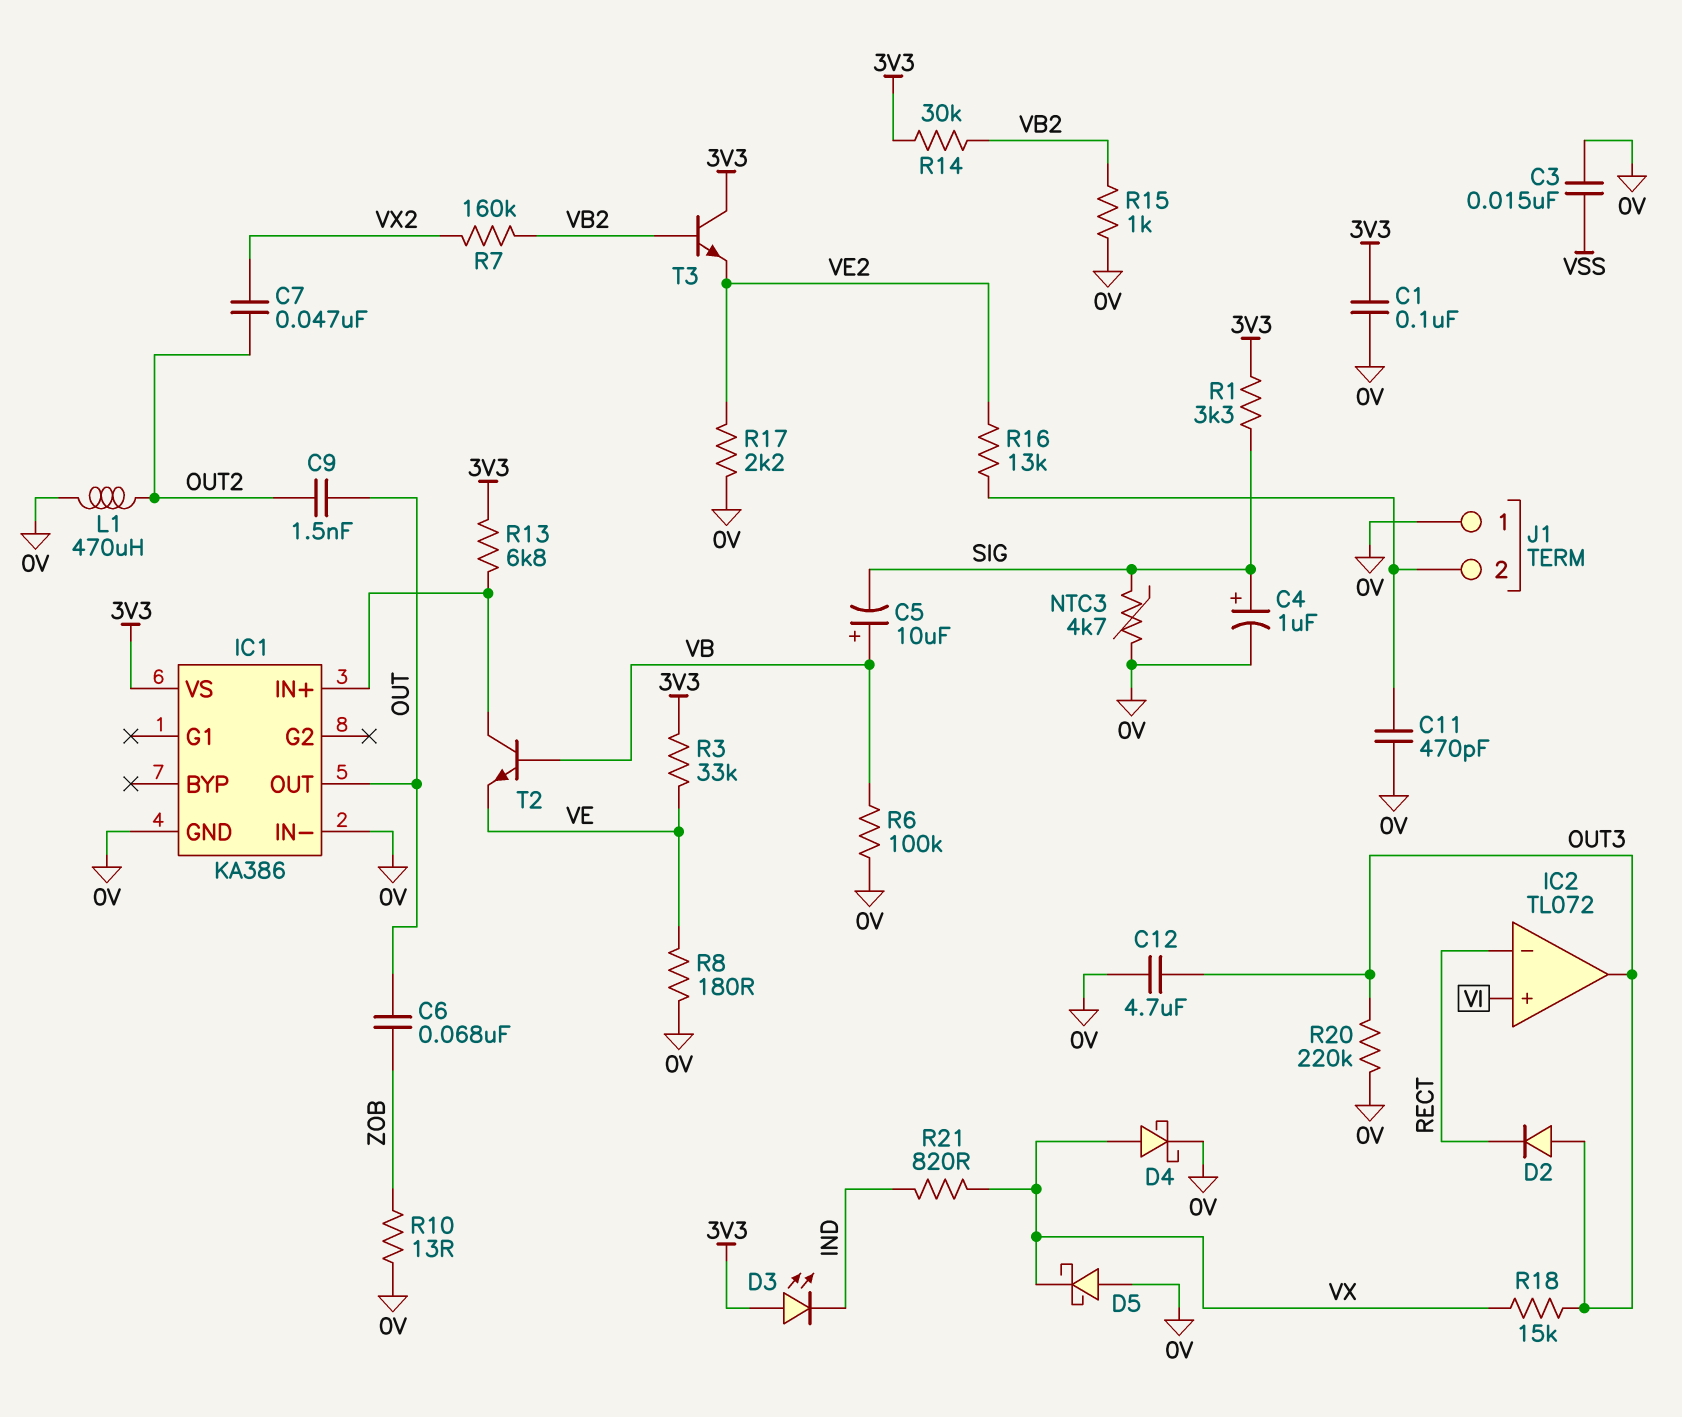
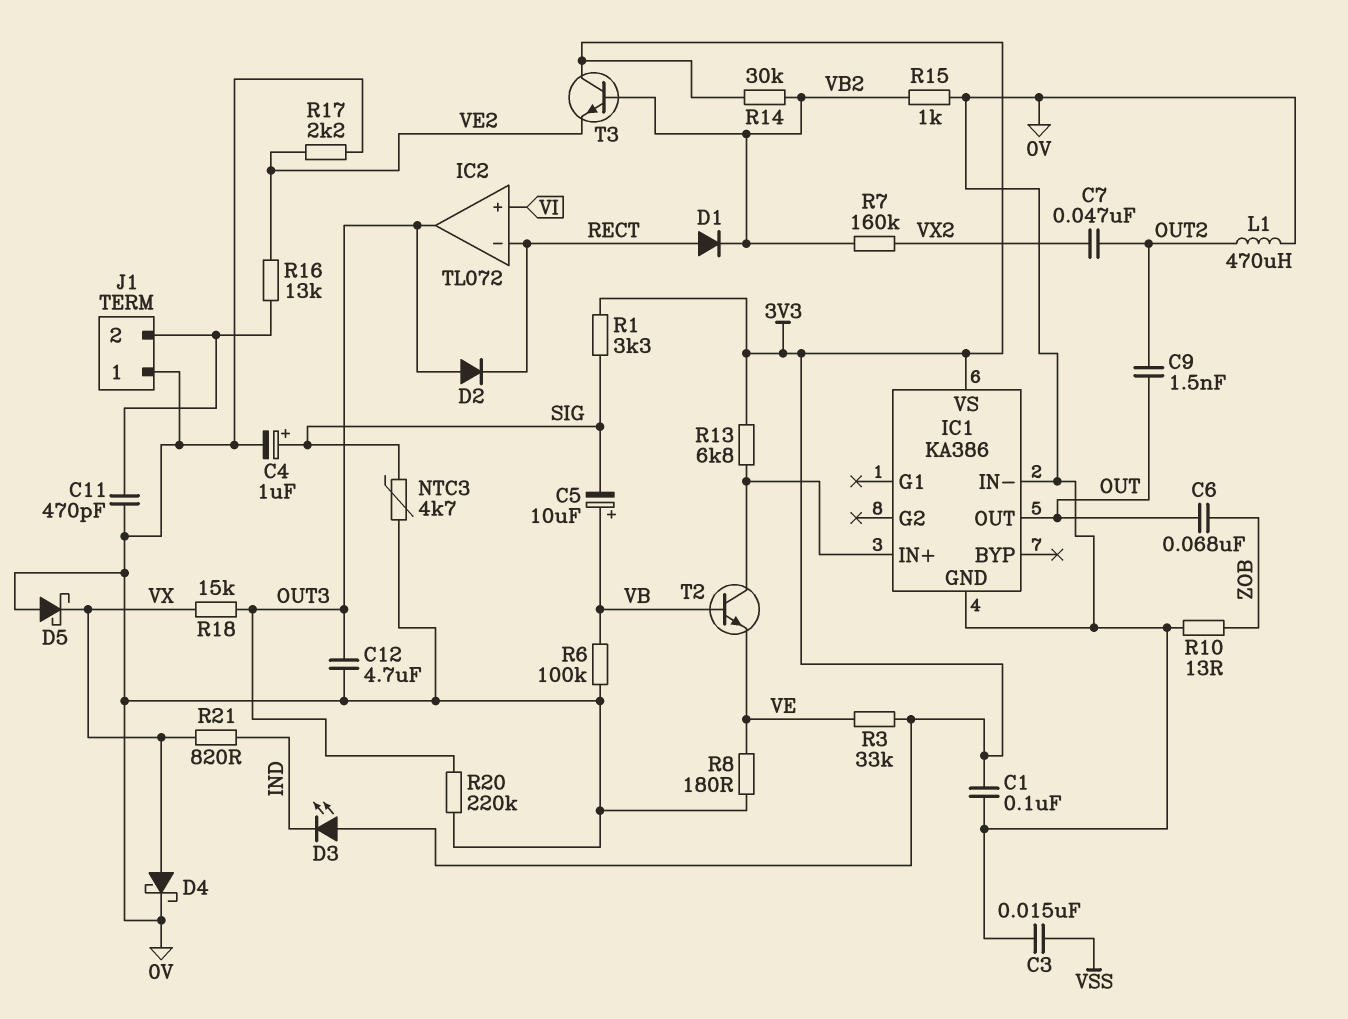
D1: none -> diode (A RECT, K VB2)

